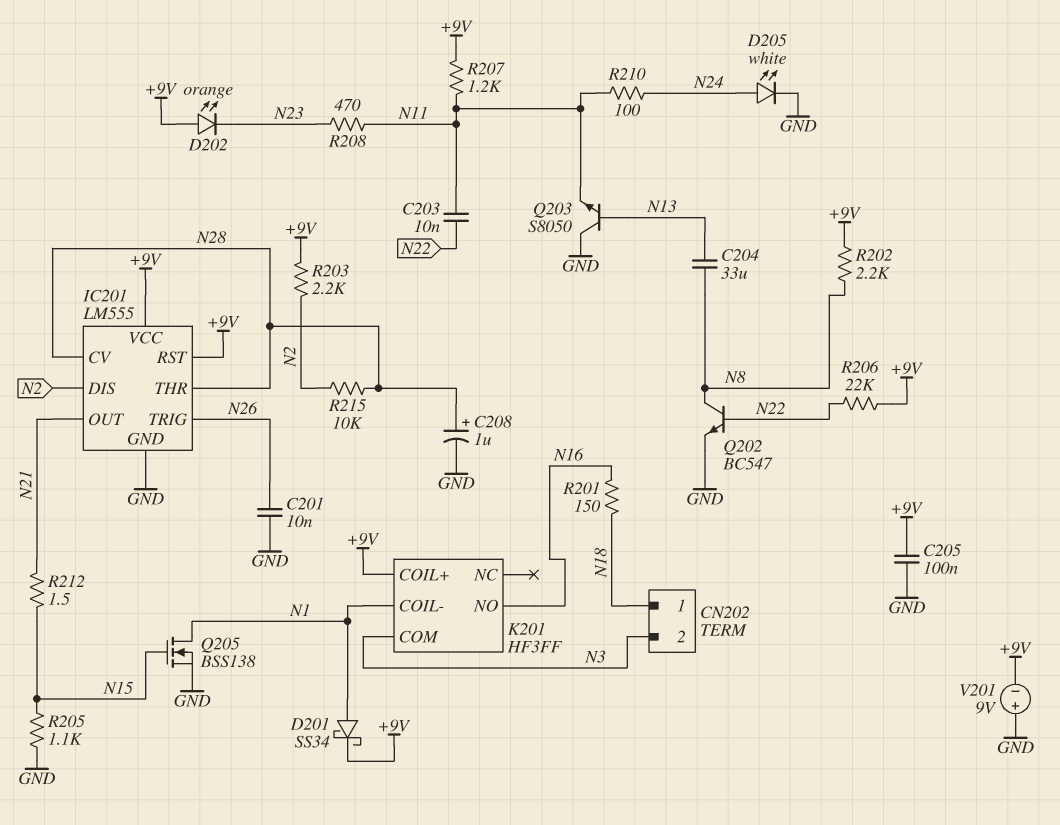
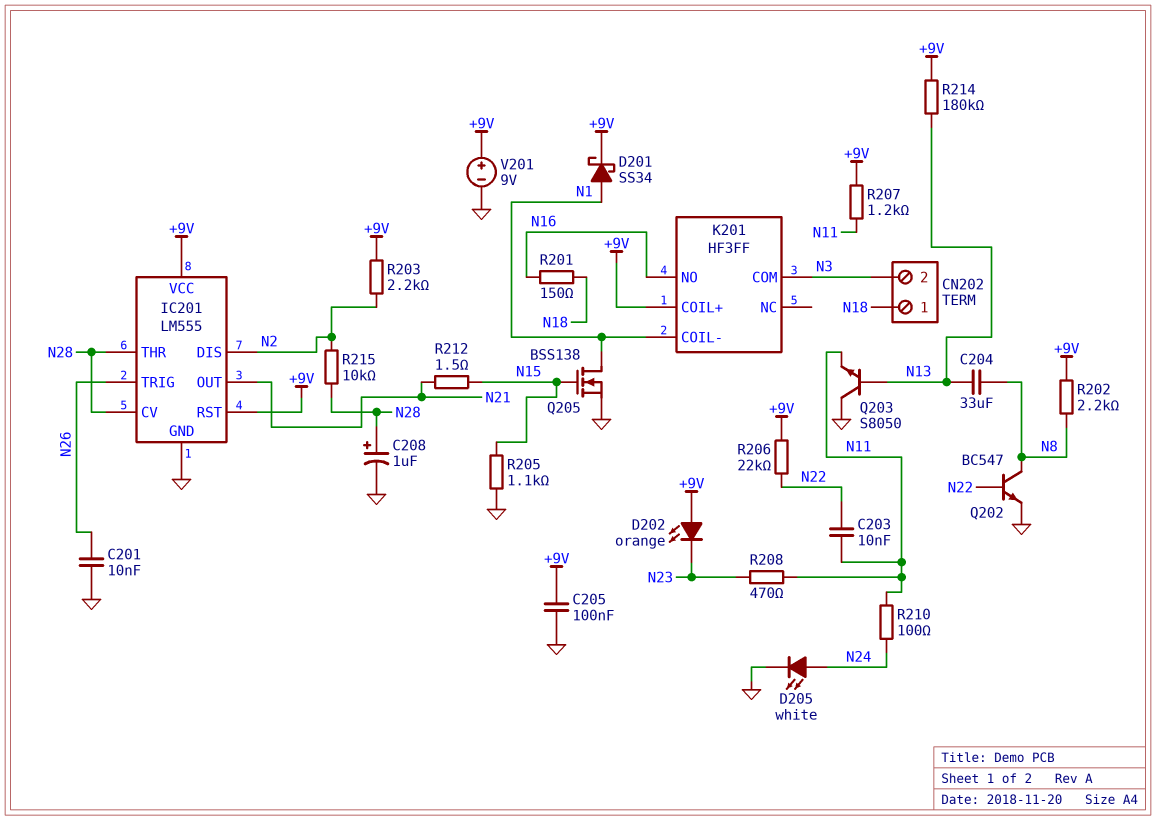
R214: none -> 180k (+9V, N13)
V201: 9V (plus GND, minus +9V) -> 9V (plus +9V, minus GND)

